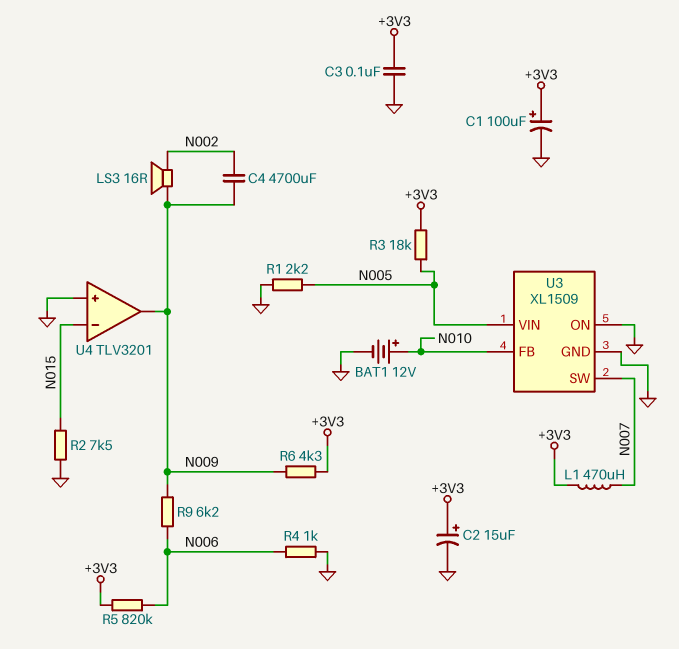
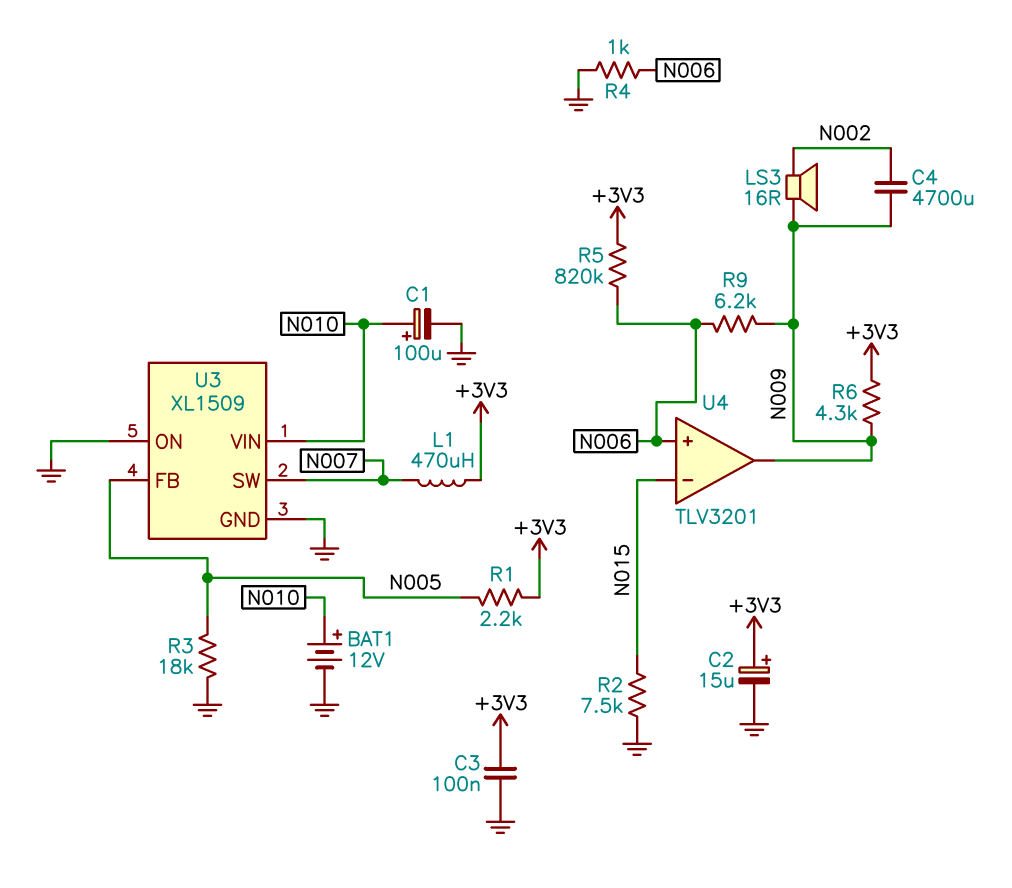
C1: 100uF (plus +3V3, minus GND) -> 100uF (plus N010, minus GND)
R1: 2.2k (GND, N005) -> 2.2k (+3V3, N005)
R3: 18k (+3V3, N005) -> 18k (GND, N005)
U3 pin FB: N010 -> N005
U3 pin VIN: N005 -> N010
U4 pin in+: GND -> N006

